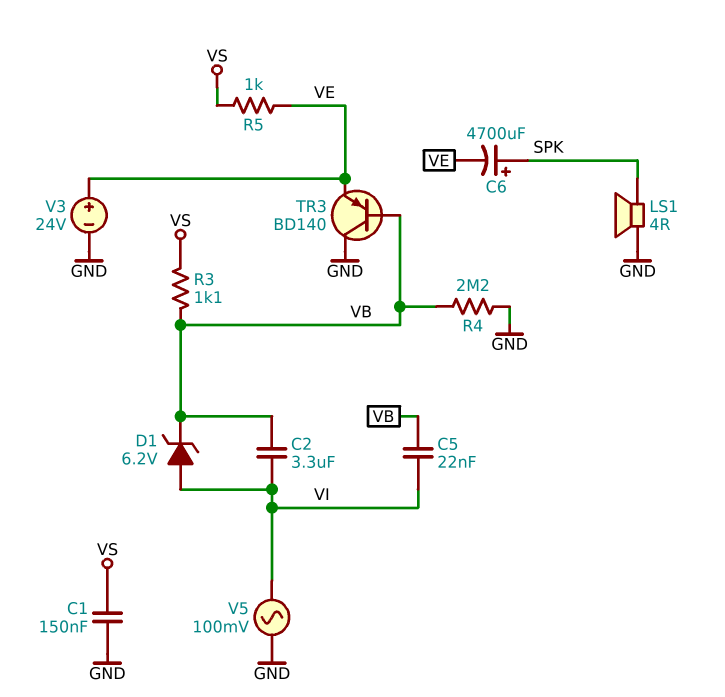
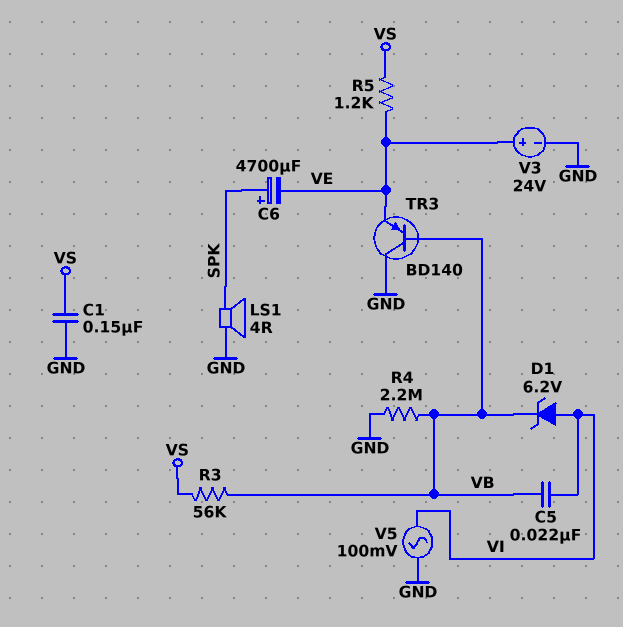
C2: 3.3uF (VB, VI) -> none
R3: 1.1k (VB, VS) -> 56k (VB, VS)
R5: 1k (VE, VS) -> 1.2k (VE, VS)

